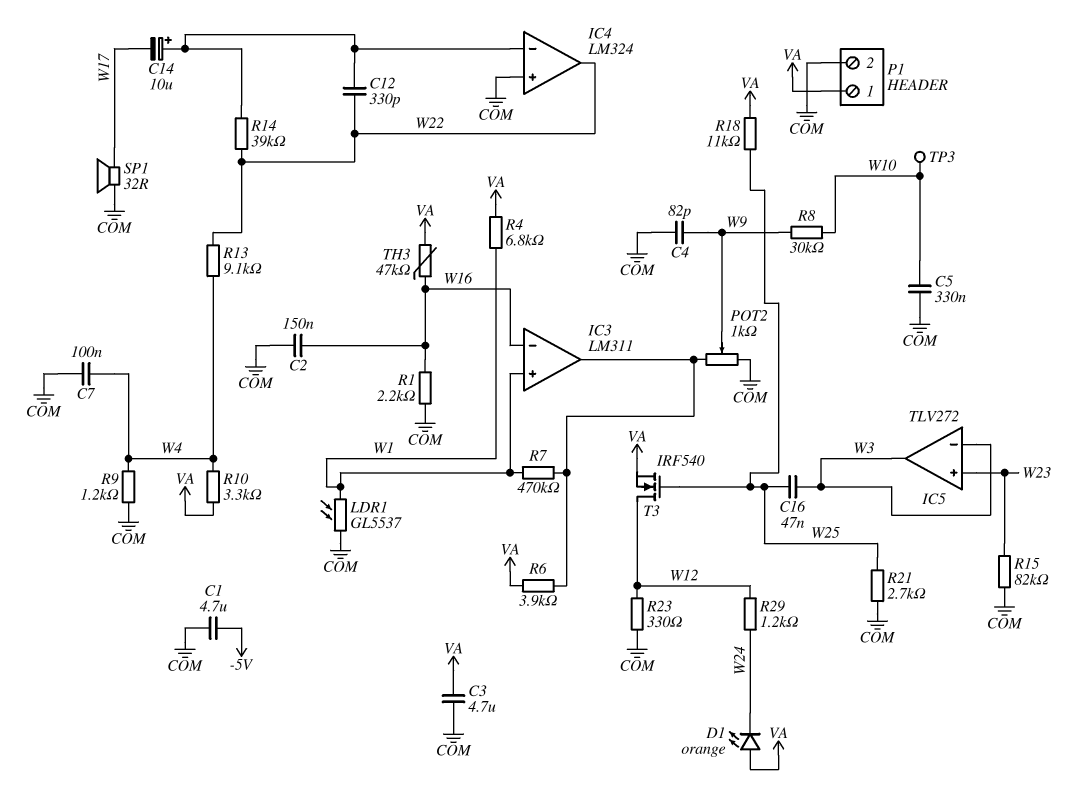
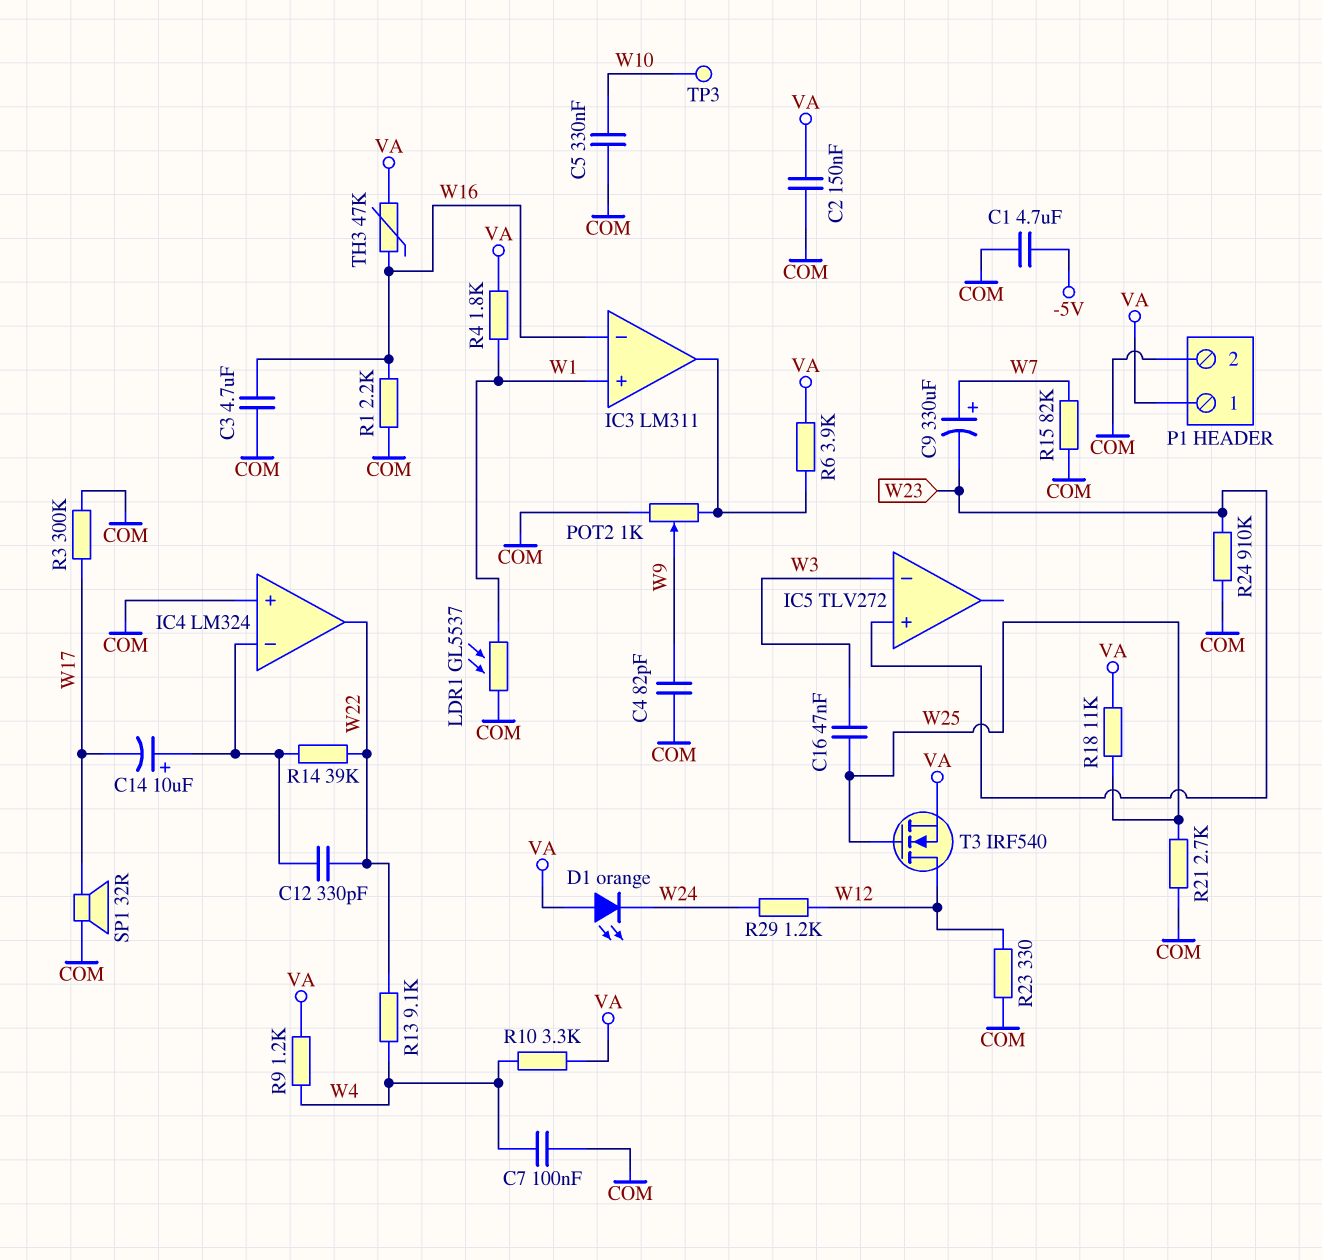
C2: 150nF (COM, W16) -> 150nF (COM, VA)
C3: 4.7uF (COM, VA) -> 4.7uF (COM, W16)
C9: none -> 330uF (plus W7, minus W23)
IC5 pin out: W3 -> none
R3: none -> 300k (COM, W17)
R4: 6.8k (VA, W1) -> 1.8k (VA, W1)
R7: 470k (IC3/out, W1) -> none
R8: 30k (W9, W10) -> none
R9: 1.2k (COM, W4) -> 1.2k (VA, W4)
R15: 82k (COM, W23) -> 82k (COM, W7)
R24: none -> 910k (COM, W23)

